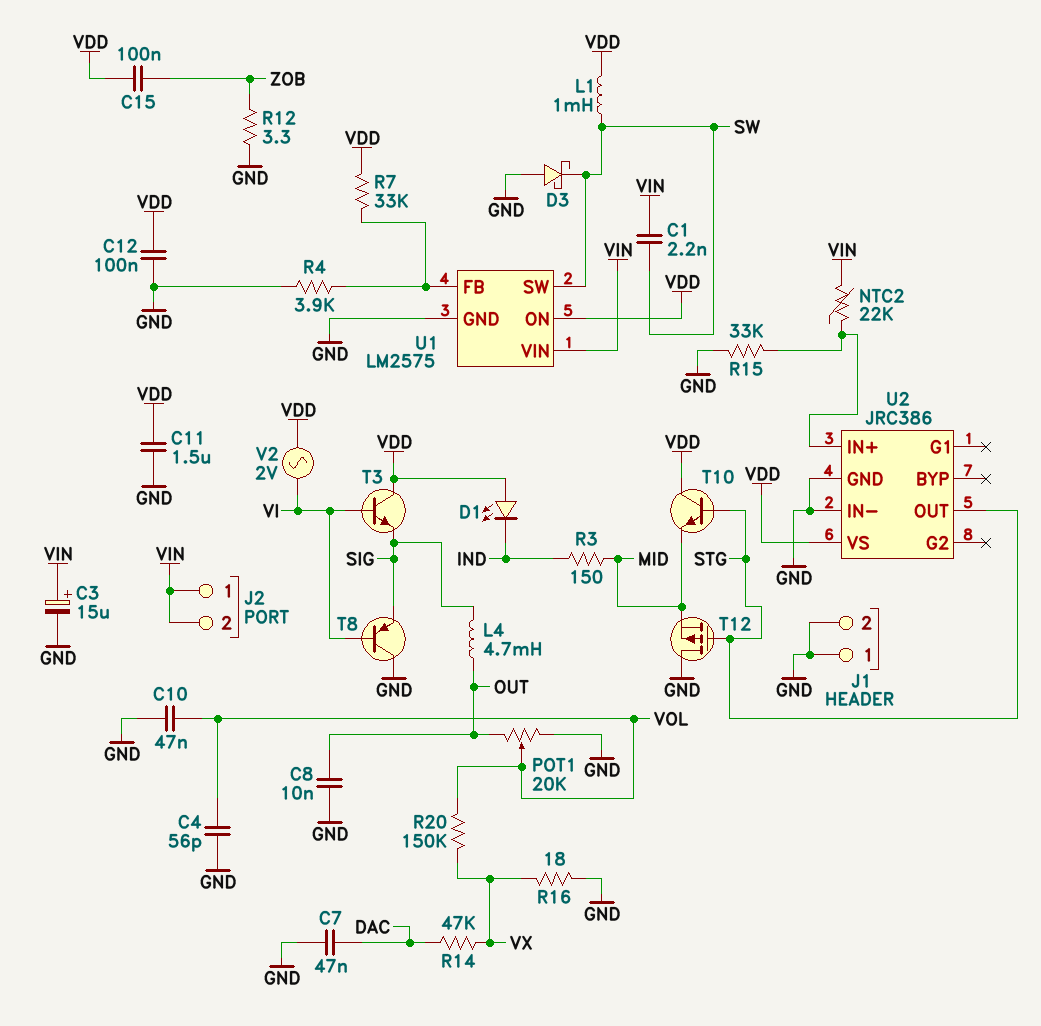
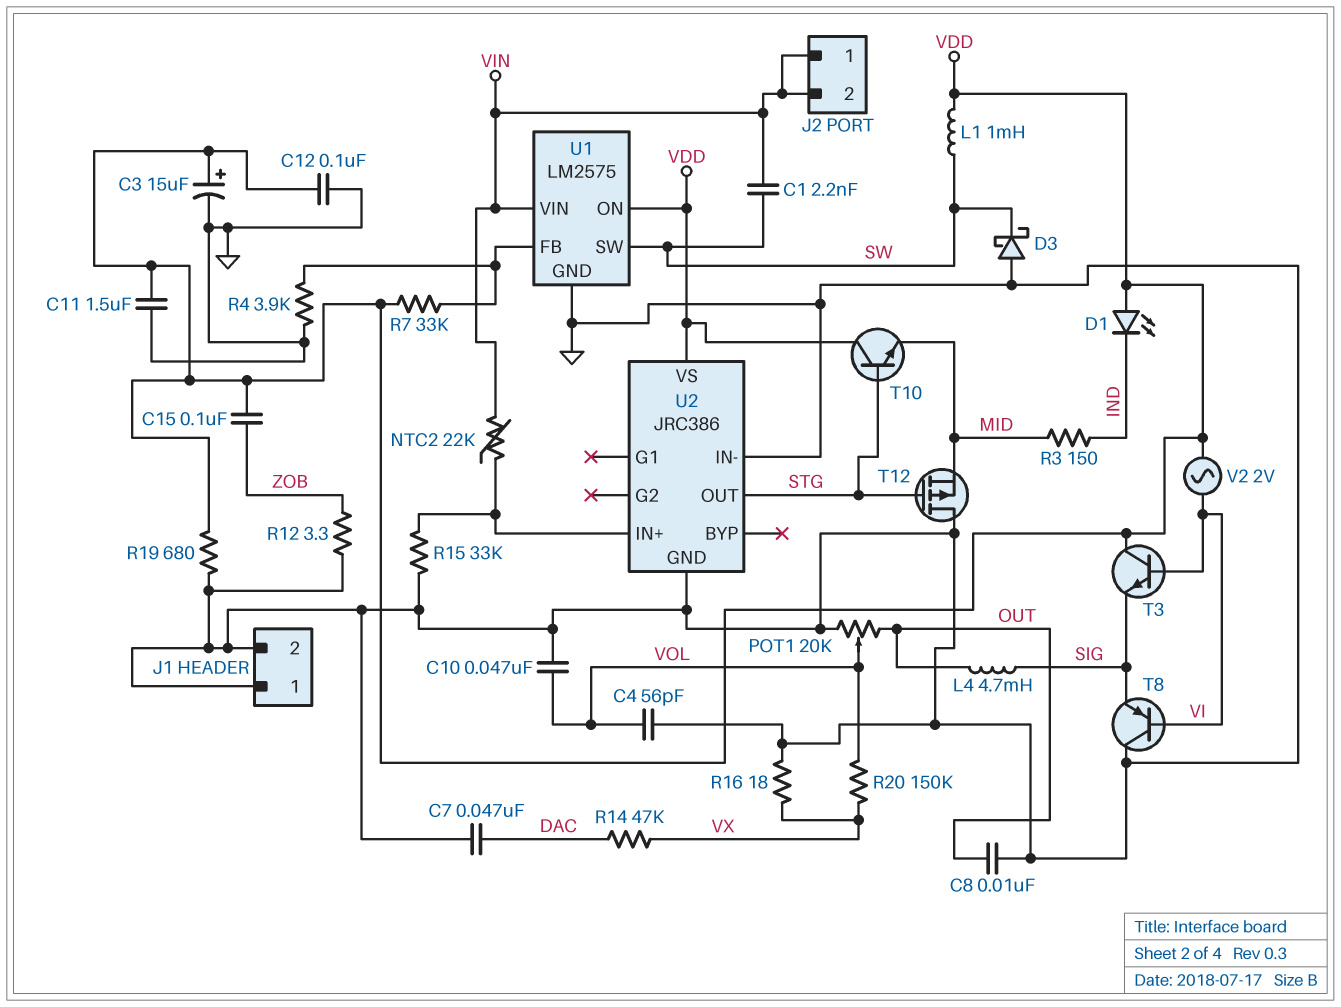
C3: 15uF (plus VIN, minus GND) -> 15uF (plus VDD, minus GND)
R19: none -> 680 (GND, VDD)

